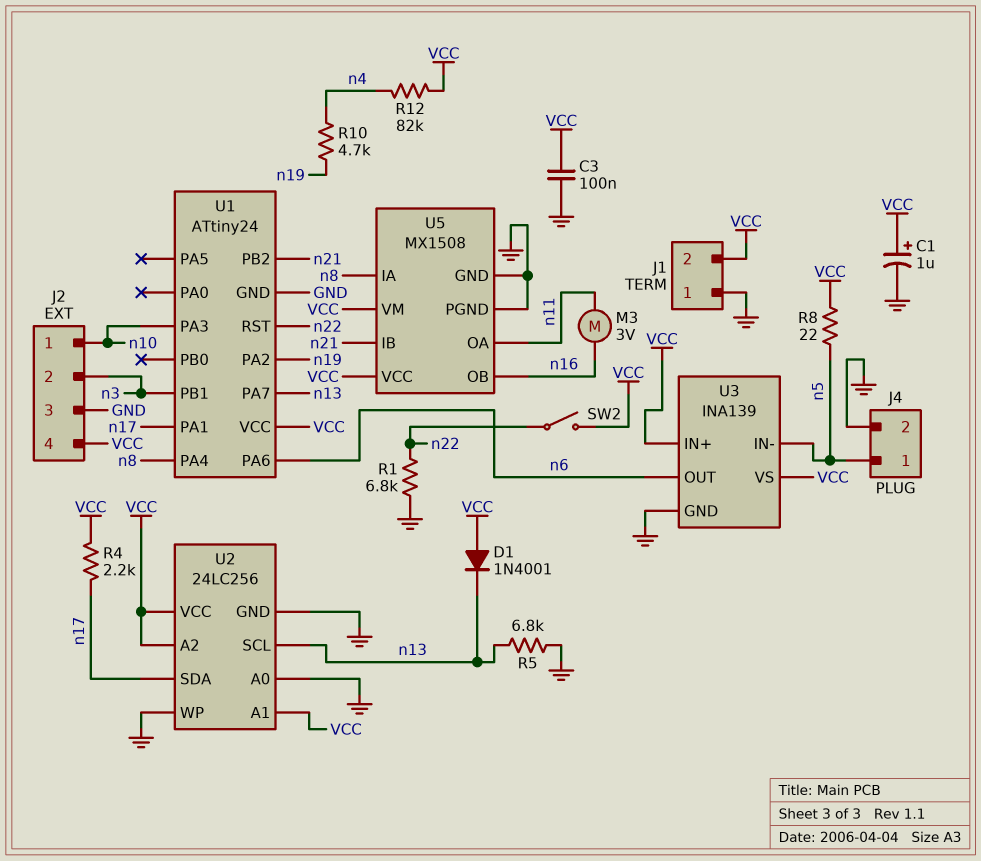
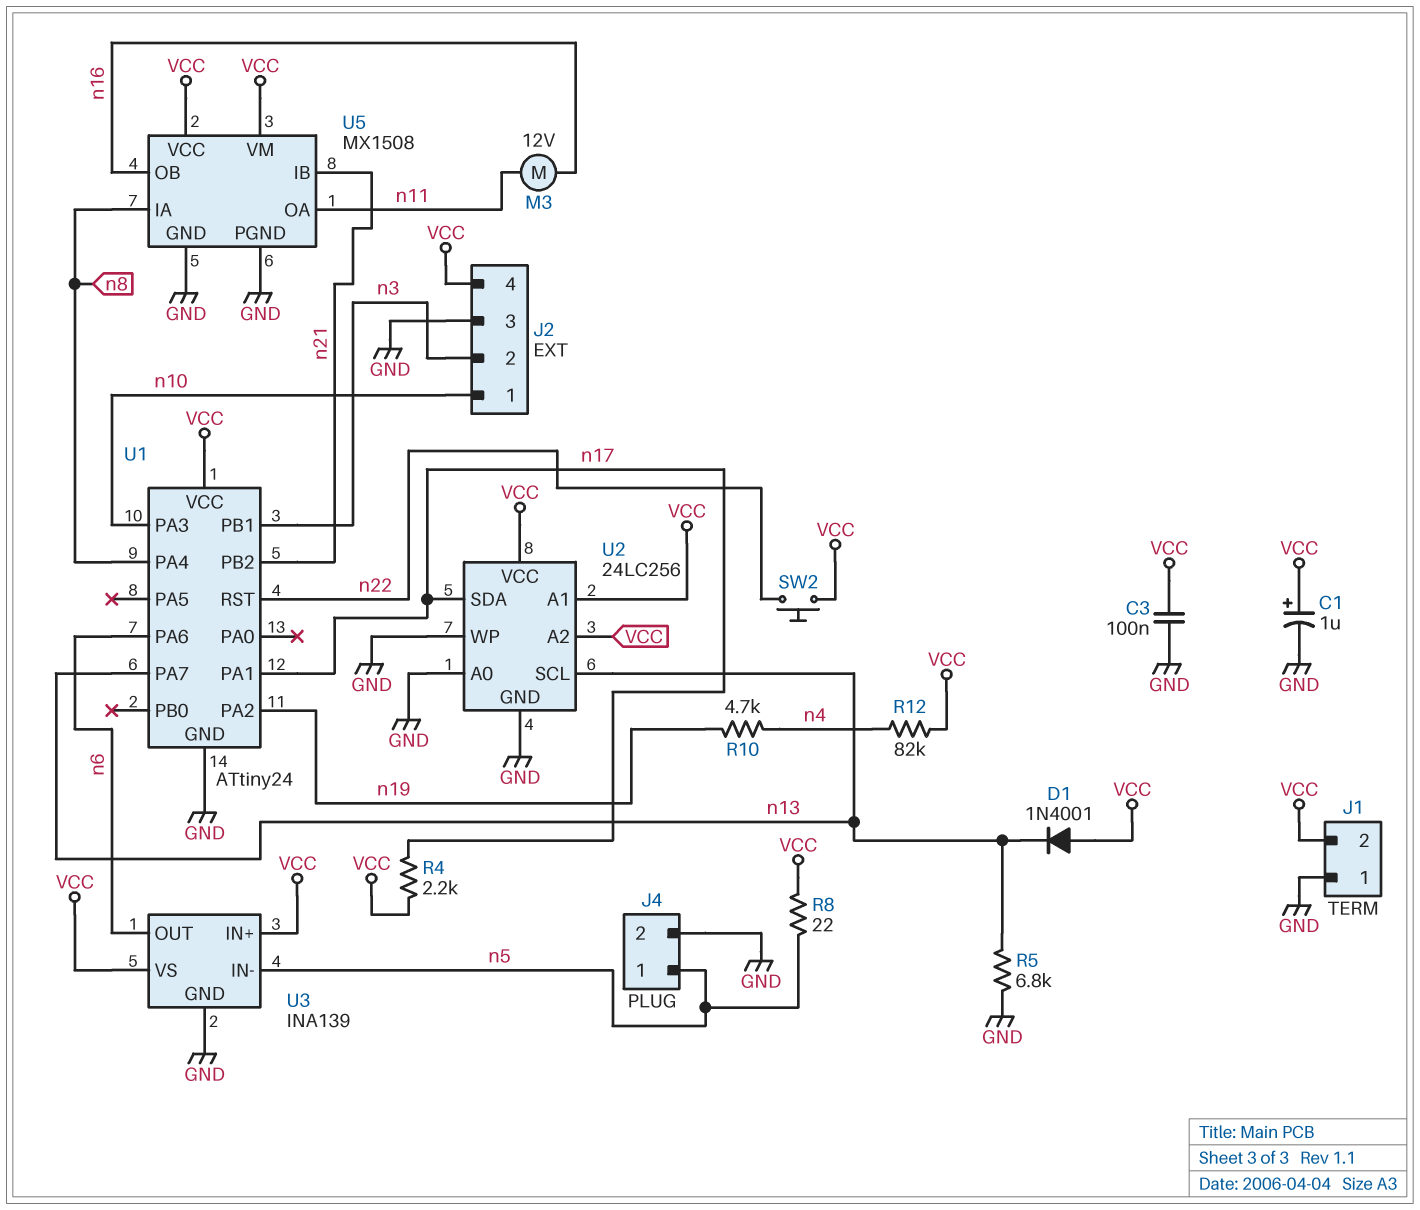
M3: motor 3V (n11, n16) -> motor 12V (n11, n16)
R1: 6.8k (GND, n22) -> none
SW2: switch (VCC, n22) -> button (VCC, n22)

